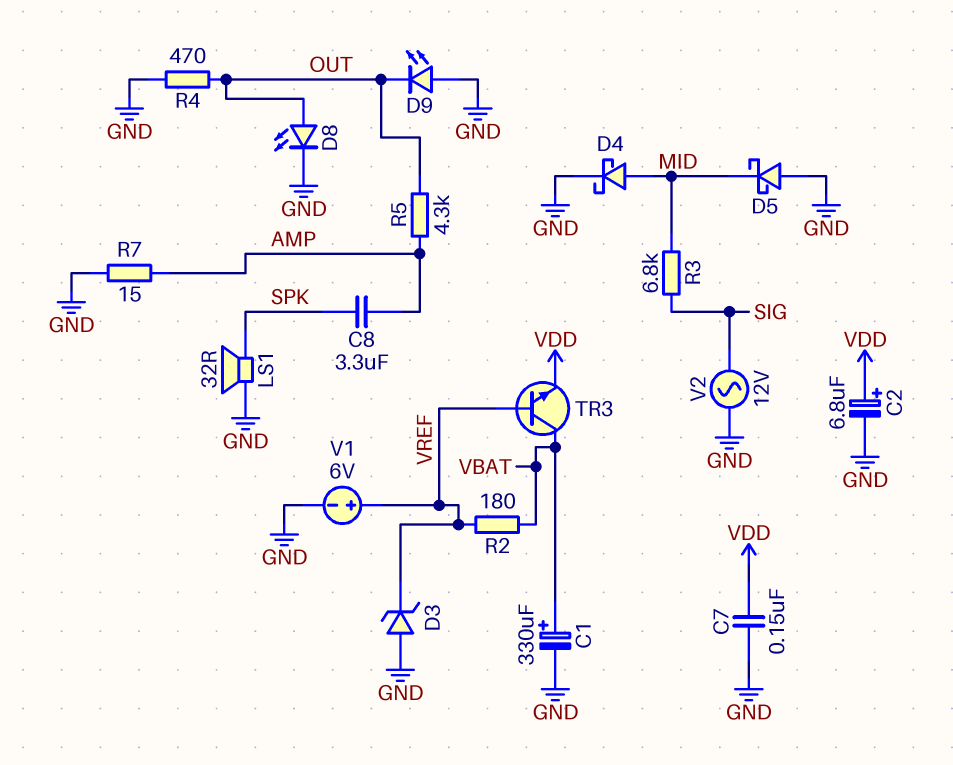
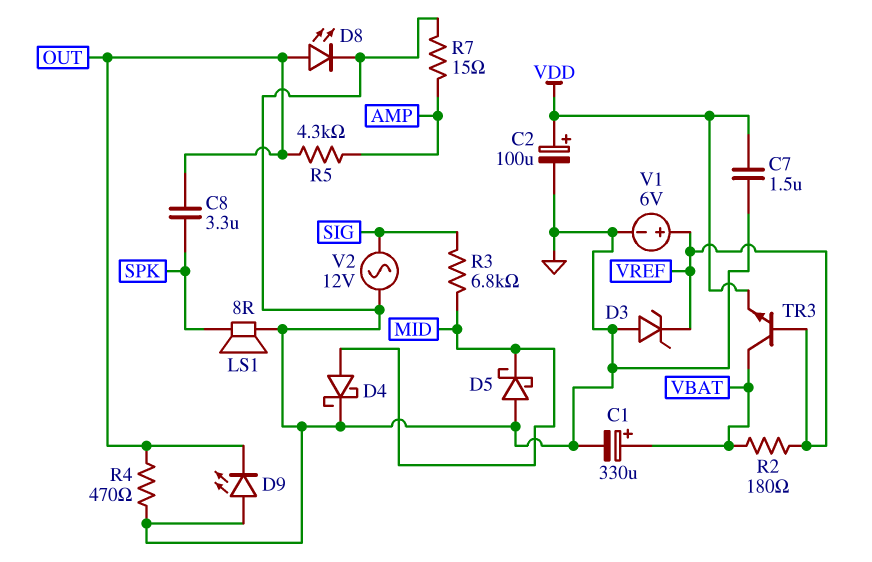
C2: 6.8uF (plus VDD, minus GND) -> 100uF (plus VDD, minus GND)
C7: 150nF (GND, VDD) -> 1.5uF (GND, VDD)
C8: 3.3uF (AMP, SPK) -> 3.3uF (OUT, SPK)
LS1: speaker 32R (GND, SPK) -> speaker 8R (GND, SPK)

